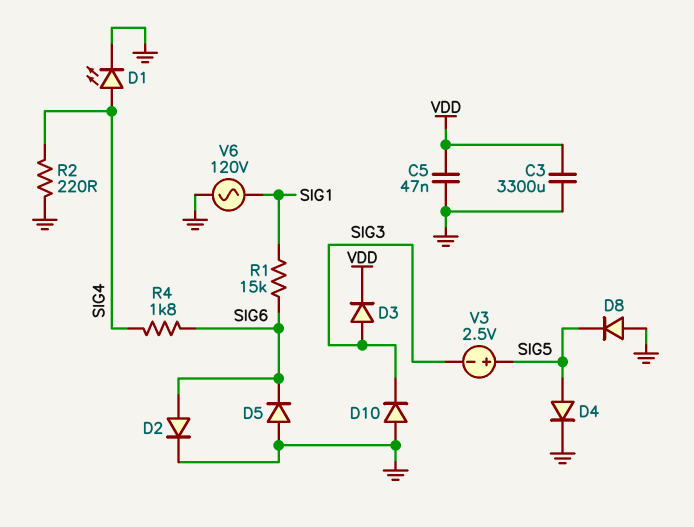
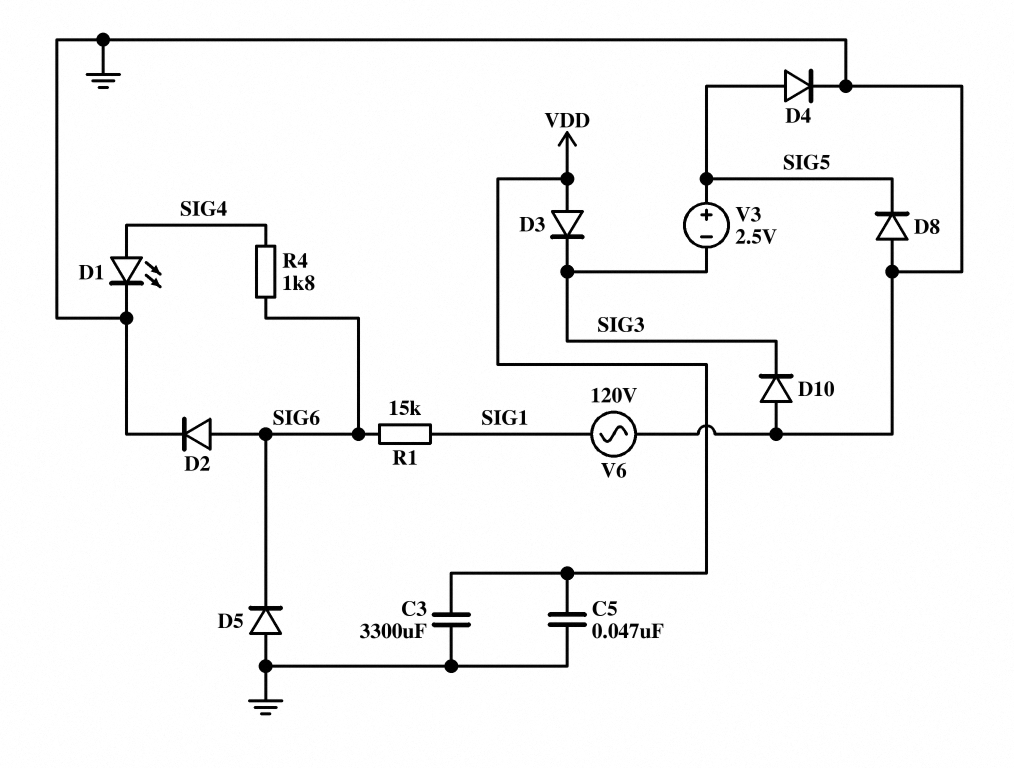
D3: diode (A SIG3, K VDD) -> diode (A VDD, K SIG3)
R2: 220 (GND, SIG4) -> none

